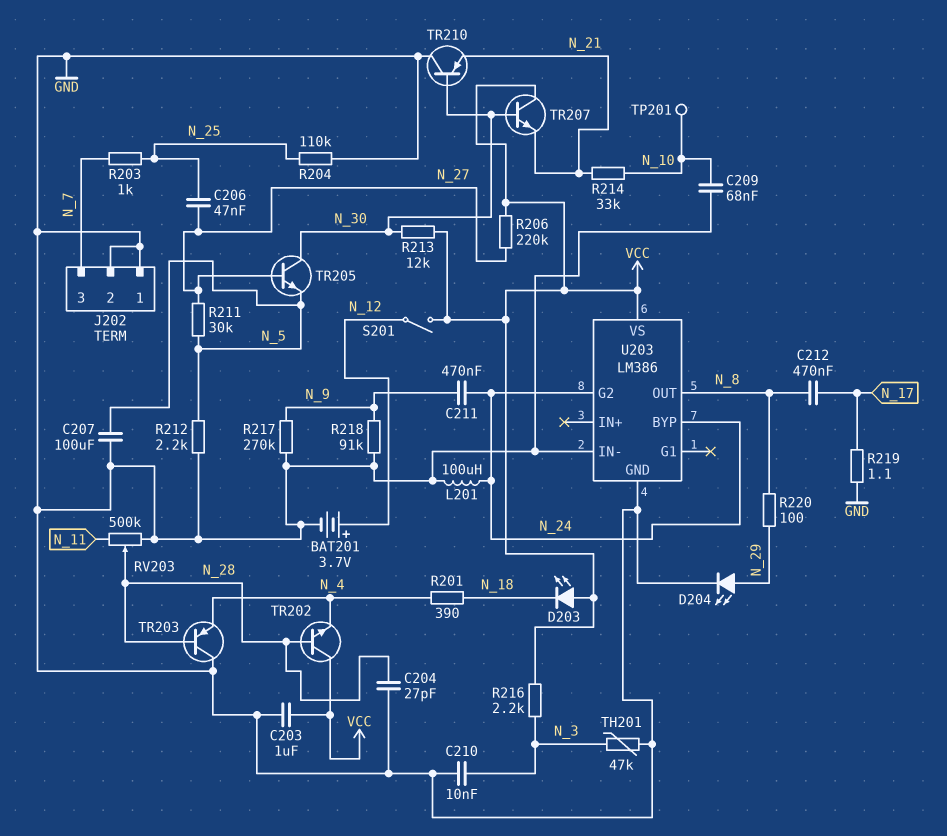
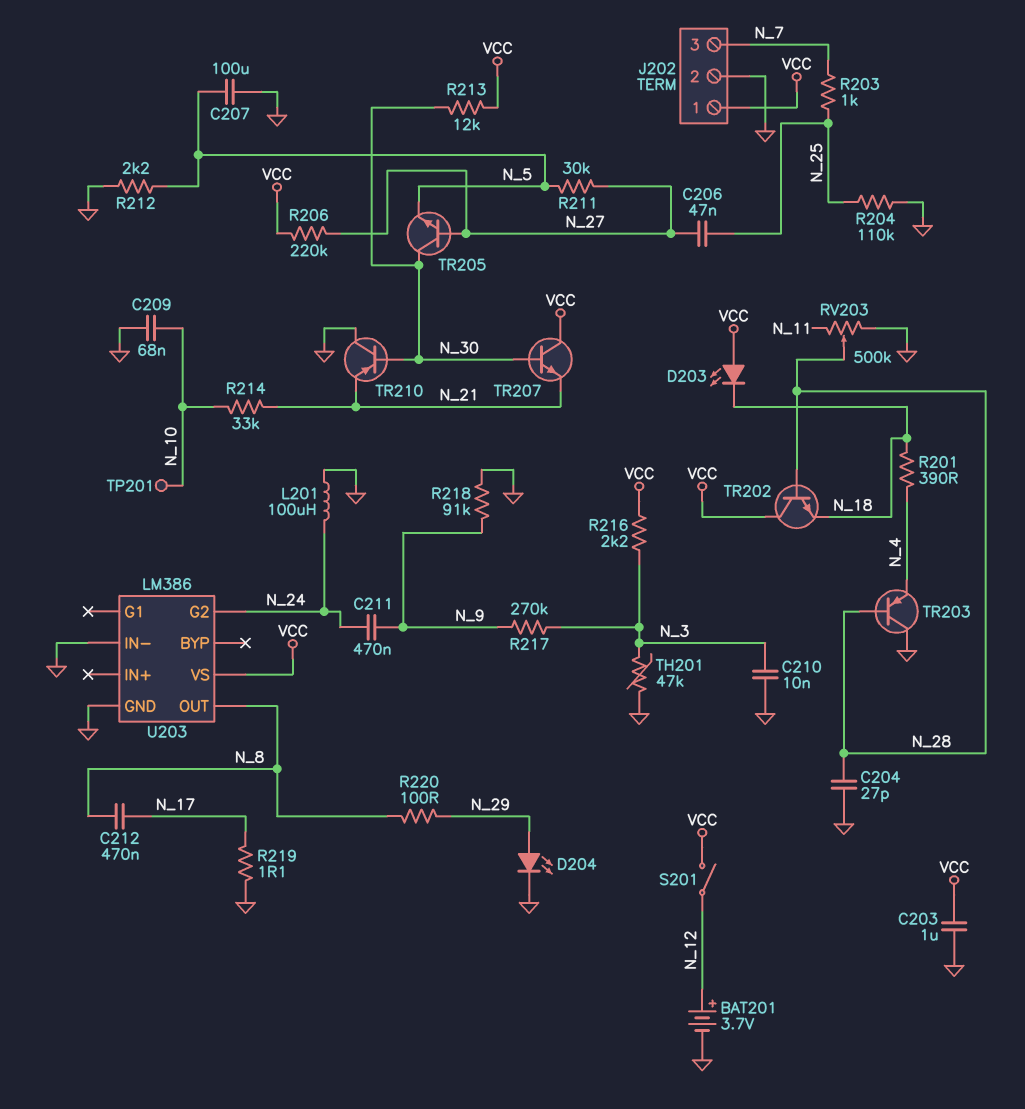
J202 pin 1: GND -> VCC
R217: 270k (GND, N_9) -> 270k (N_3, N_9)
TR202: NPN (B N_28, C VCC, E N_4) -> NPN (B N_28, C VCC, E N_18)
U203 pin BYP: N_24 -> none

